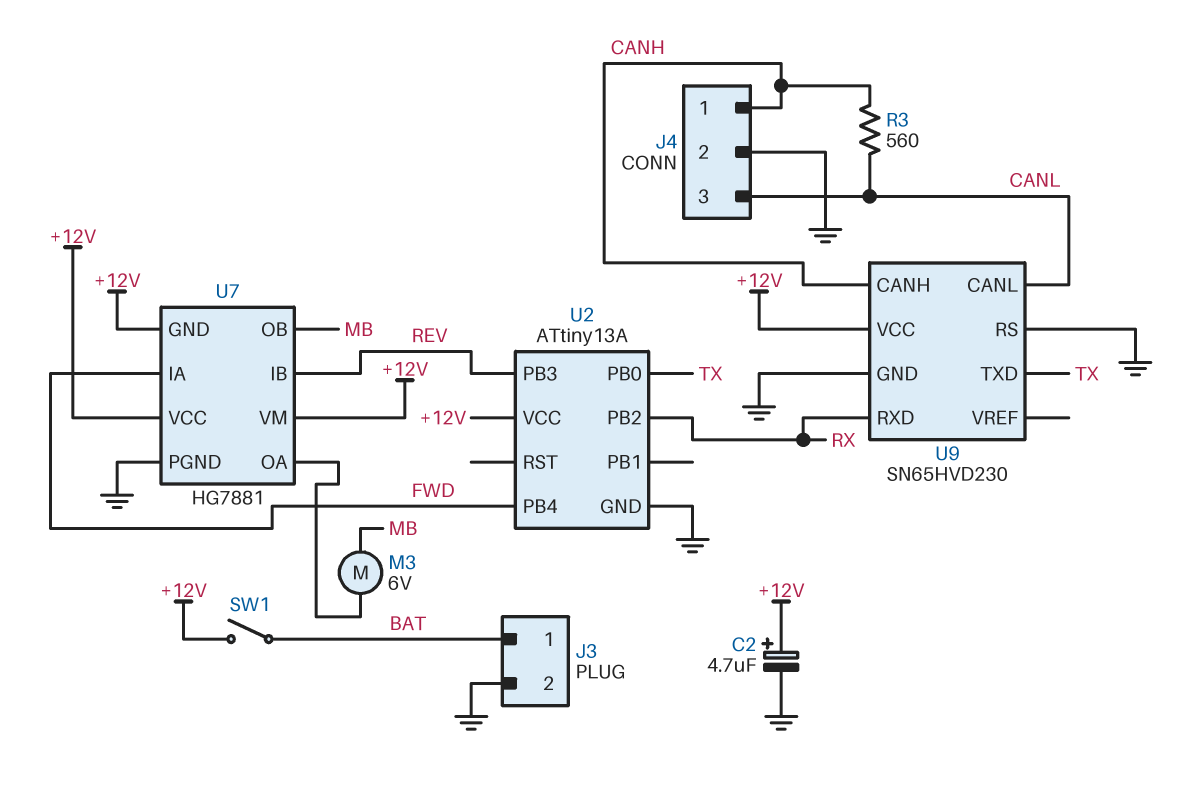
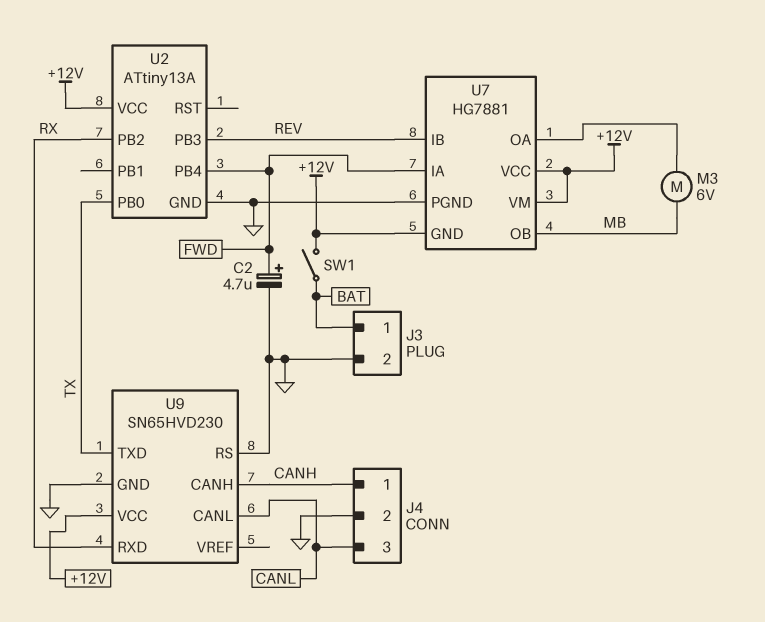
C2: 4.7uF (plus +12V, minus GND) -> 4.7uF (plus FWD, minus GND)
R3: 560 (CANH, CANL) -> none

